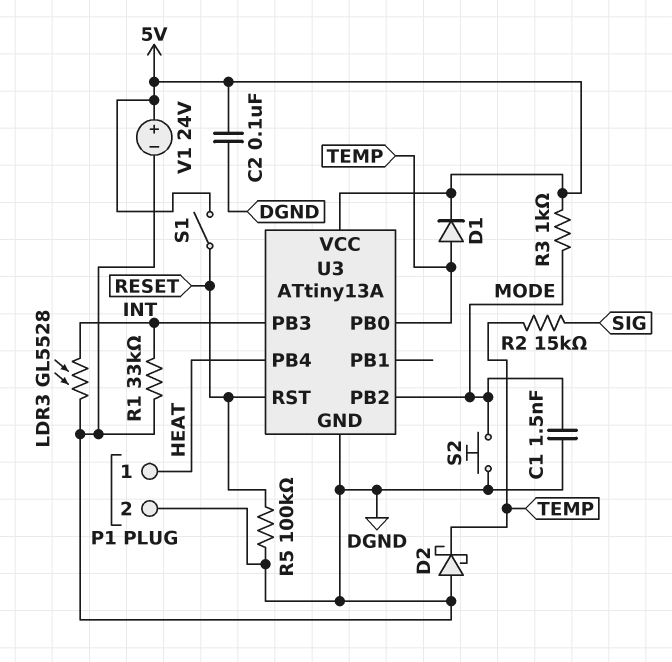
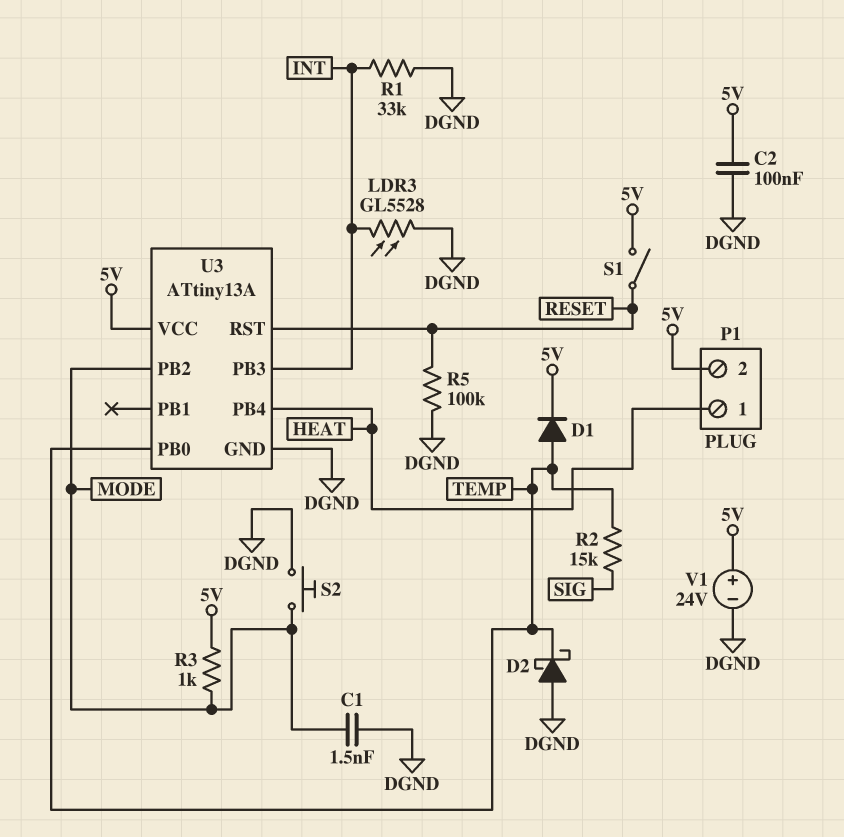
P1 pin 2: DGND -> 5V

